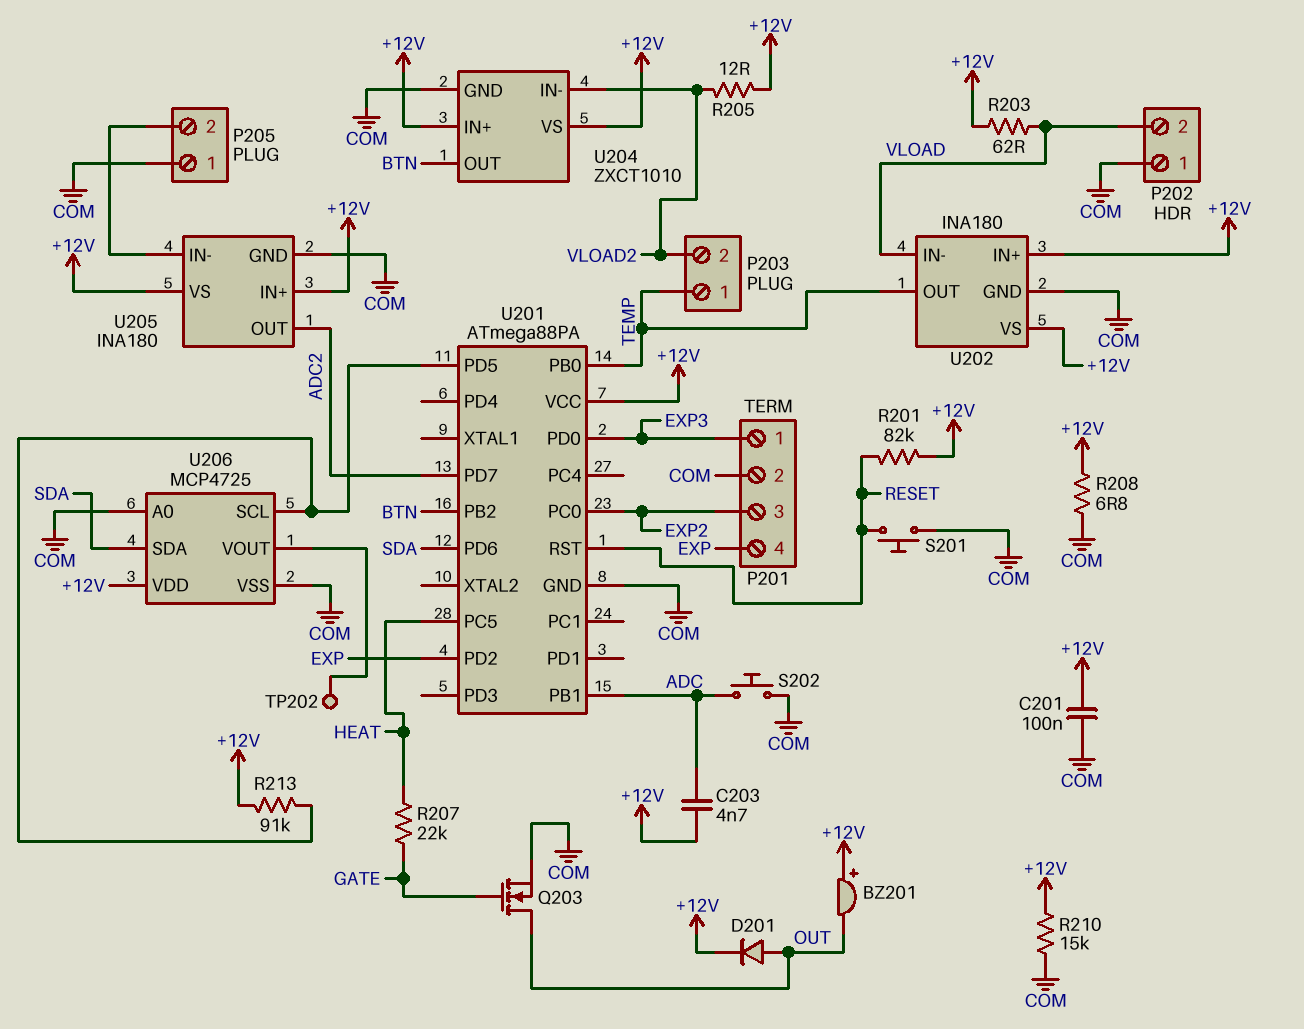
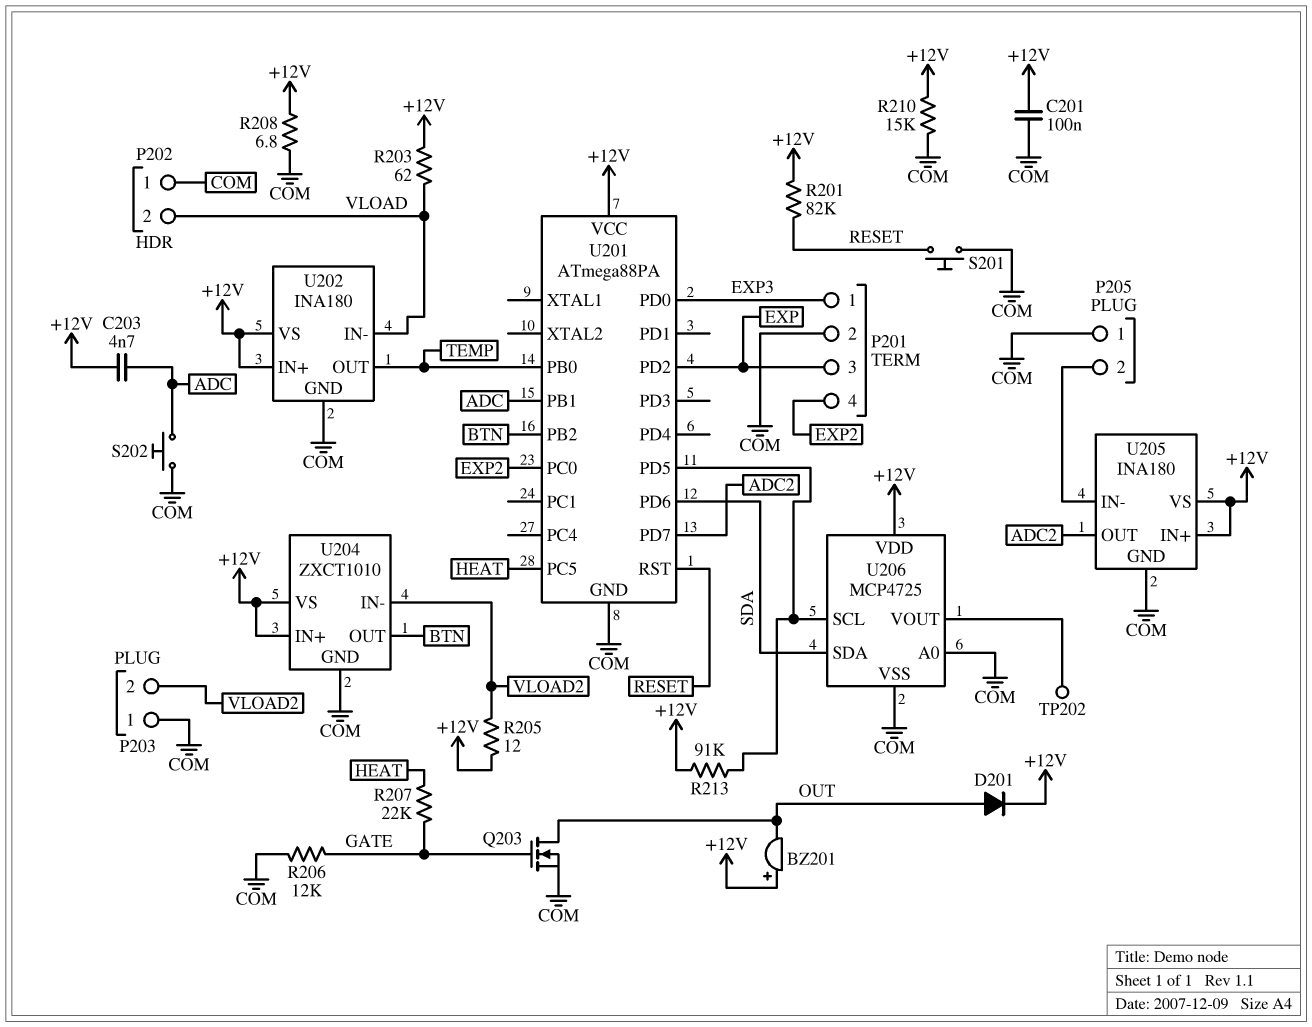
P201 pin 3: EXP2 -> EXP
P201 pin 4: EXP -> EXP2
P203 pin 1: TEMP -> COM
R206: none -> 12k (COM, GATE)

